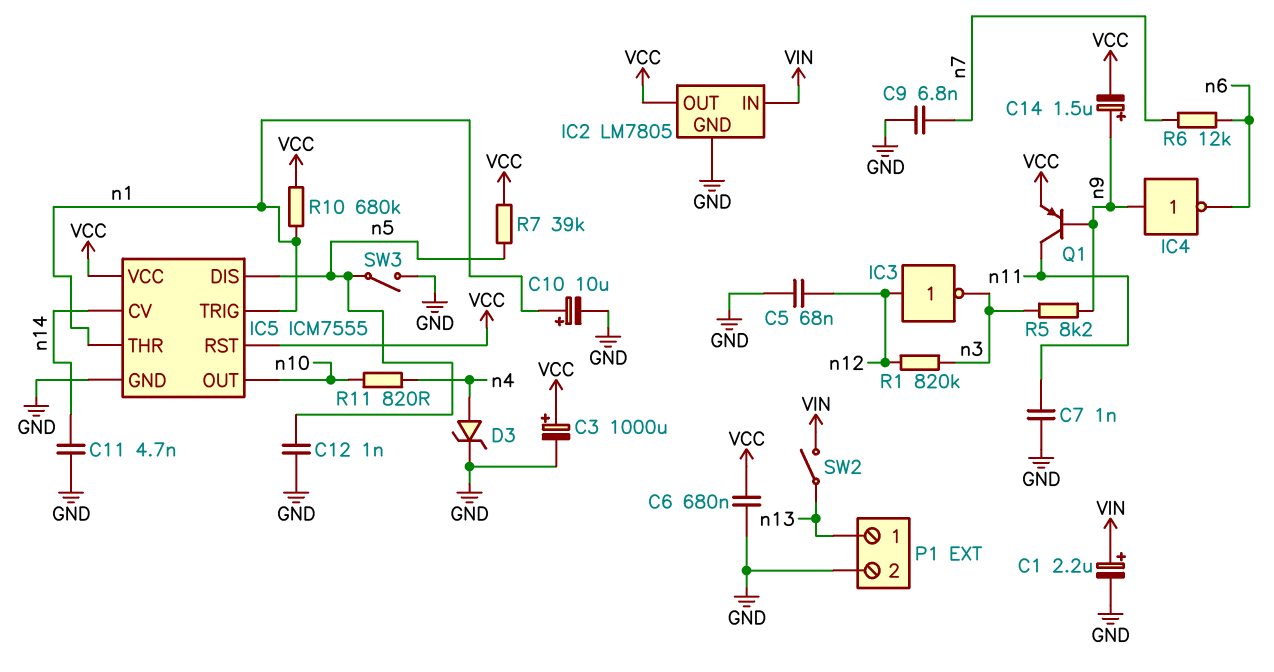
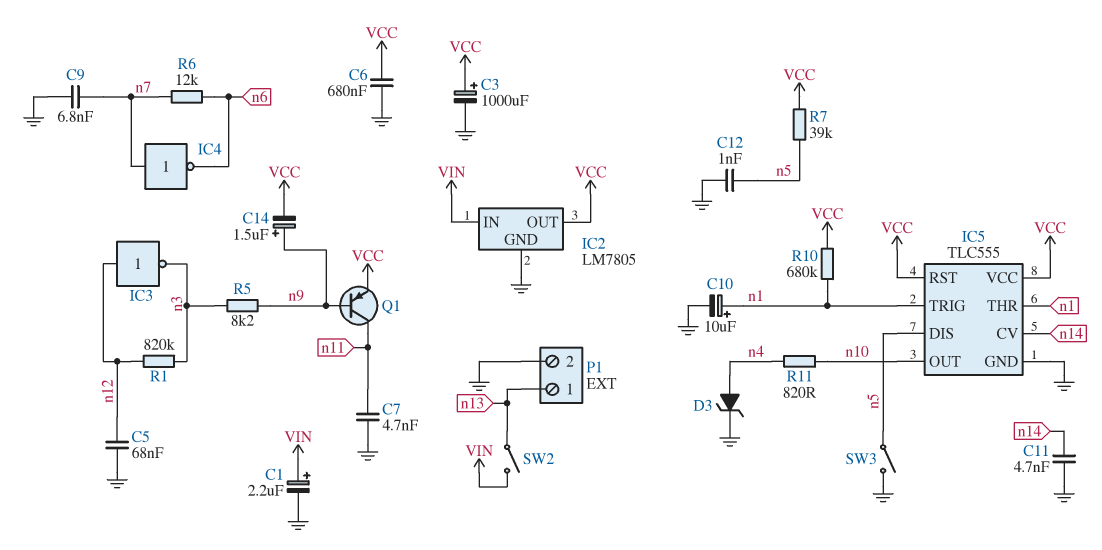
C7: 1nF (GND, n11) -> 4.7nF (GND, n11)
IC4: NOT (in n9, out n6) -> NOT (in n7, out n6)
IC5: ICM7555 -> TLC555

